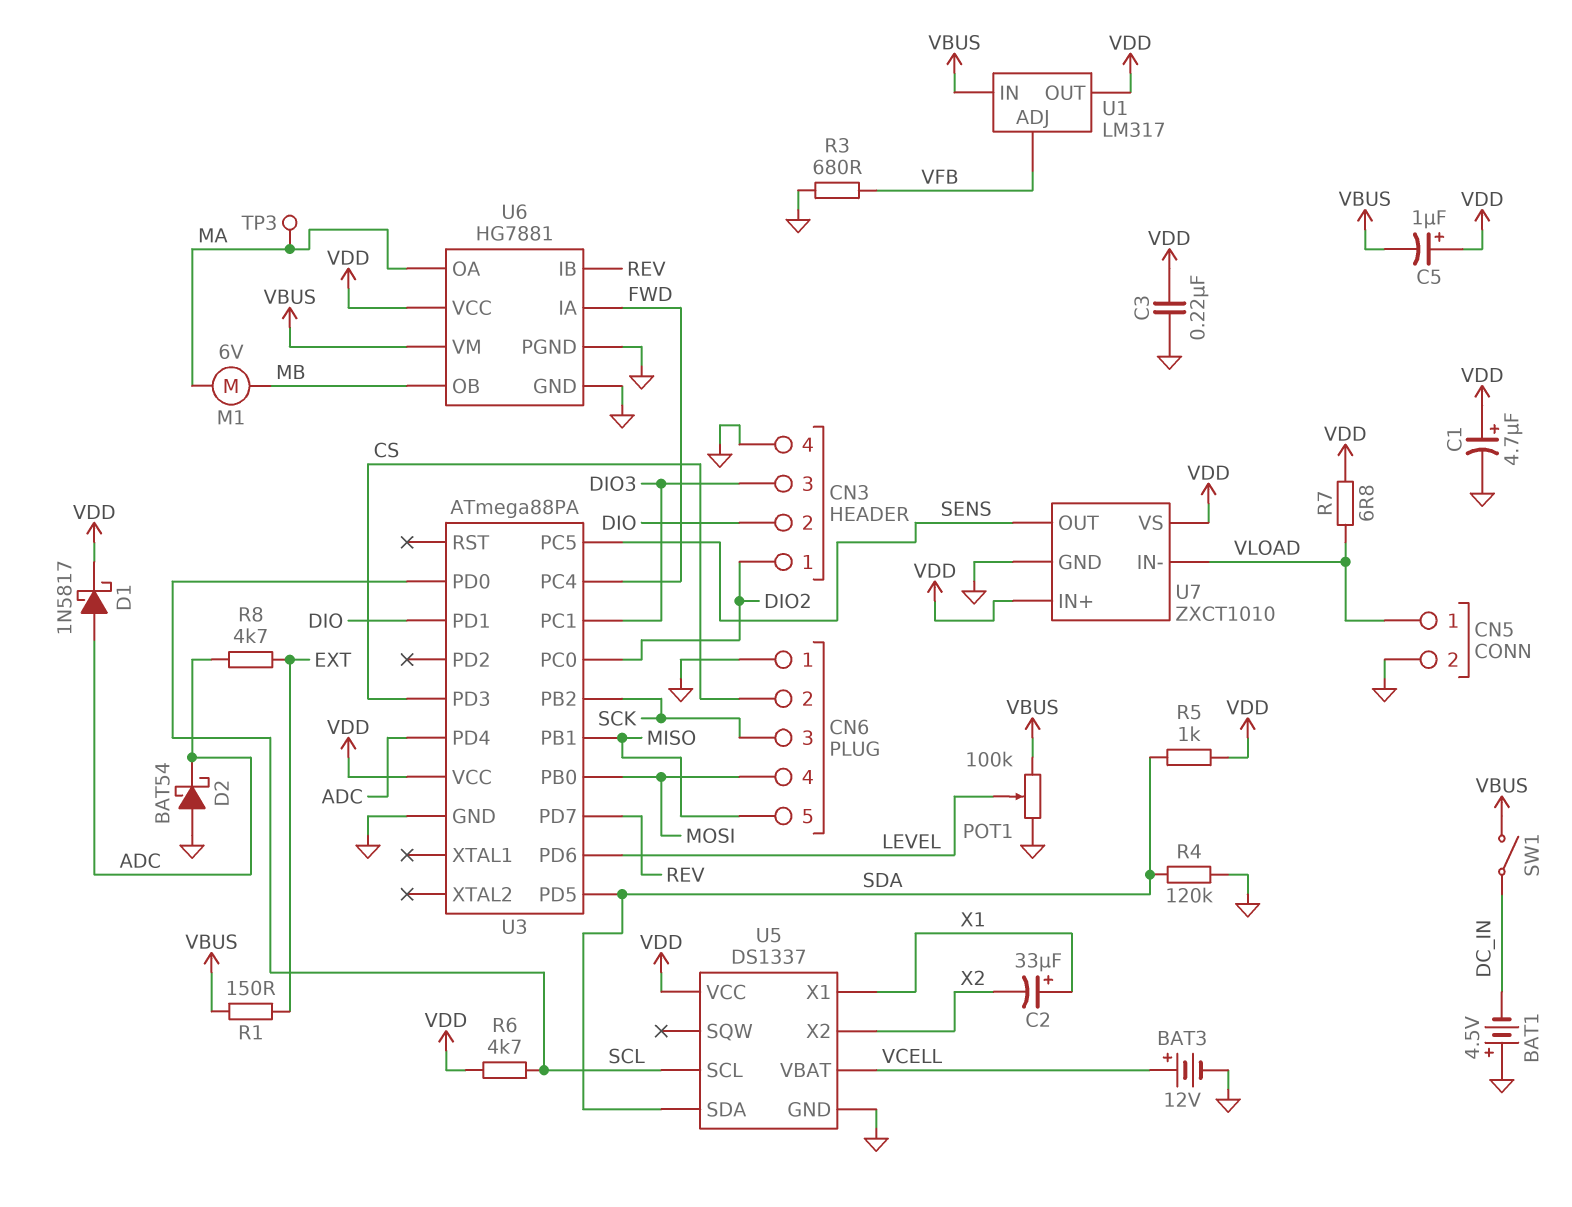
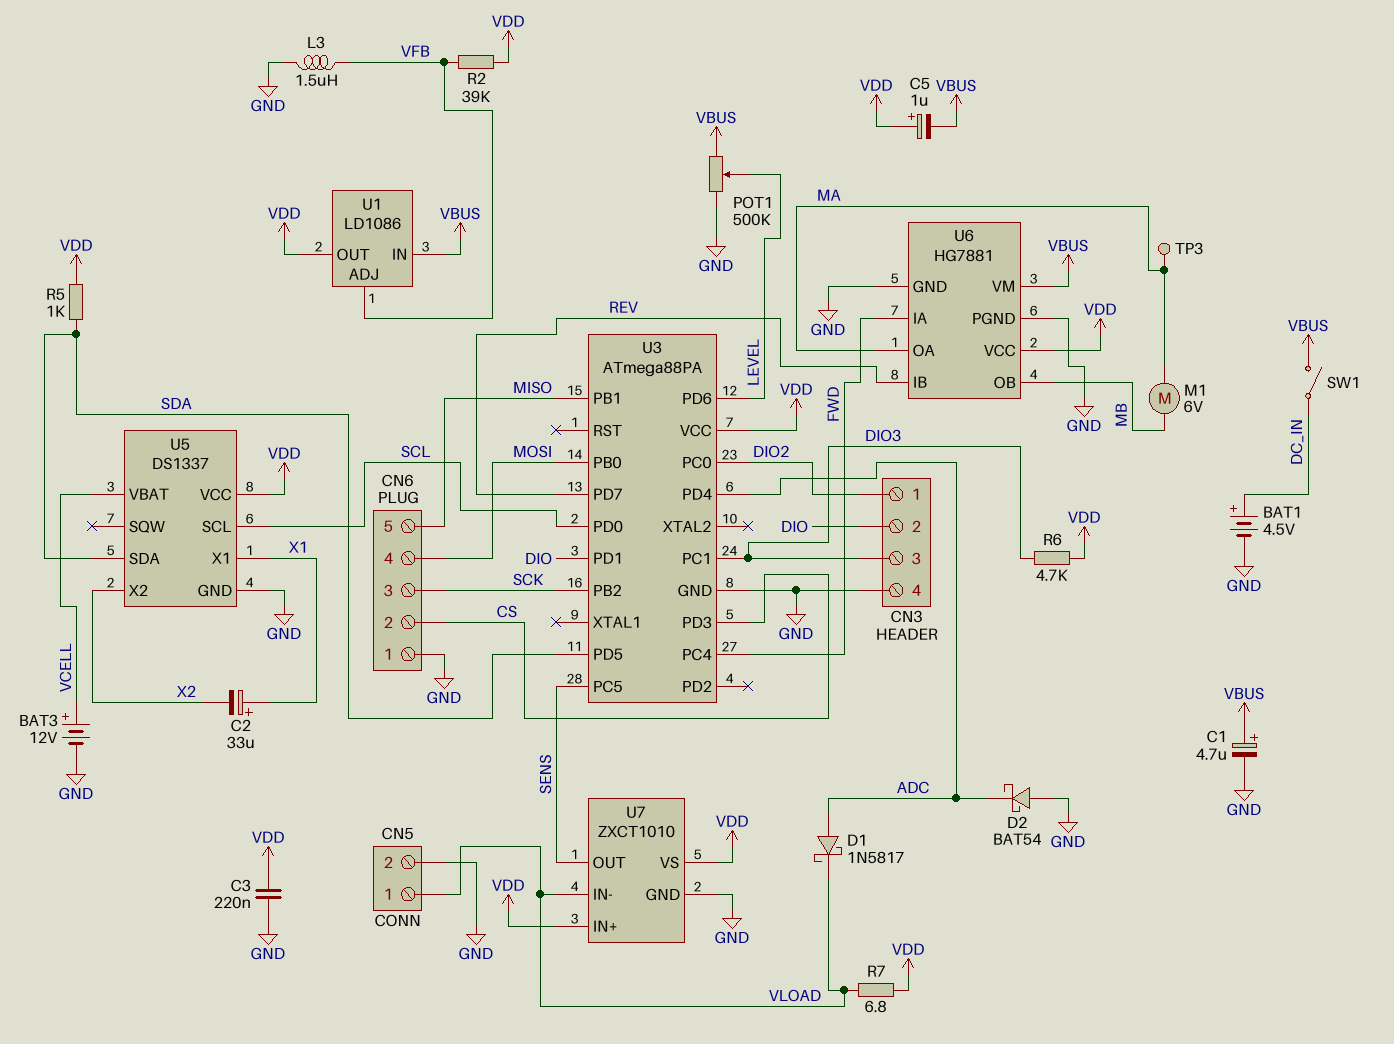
BAT1: 4.5V (plus GND, minus DC_IN) -> 4.5V (plus DC_IN, minus GND)
C1: 4.7uF (plus VDD, minus GND) -> 4.7uF (plus VBUS, minus GND)
D1: schottky 1N5817 (A ADC, K VDD) -> schottky 1N5817 (A ADC, K VLOAD)
L3: none -> 1.5uH (GND, VFB)
POT1: 100k (GND, VBUS, wiper LEVEL) -> 500k (GND, VBUS, wiper LEVEL)
R1: 150 (EXT, VBUS) -> none
R2: none -> 39k (VDD, VFB)
R3: 680 (GND, VFB) -> none
R4: 120k (GND, SDA) -> none
R6: 4.7k (SCL, VDD) -> 4.7k (DIO3, VDD)
R8: 4.7k (ADC, EXT) -> none
U1: LM317 -> LD1086

